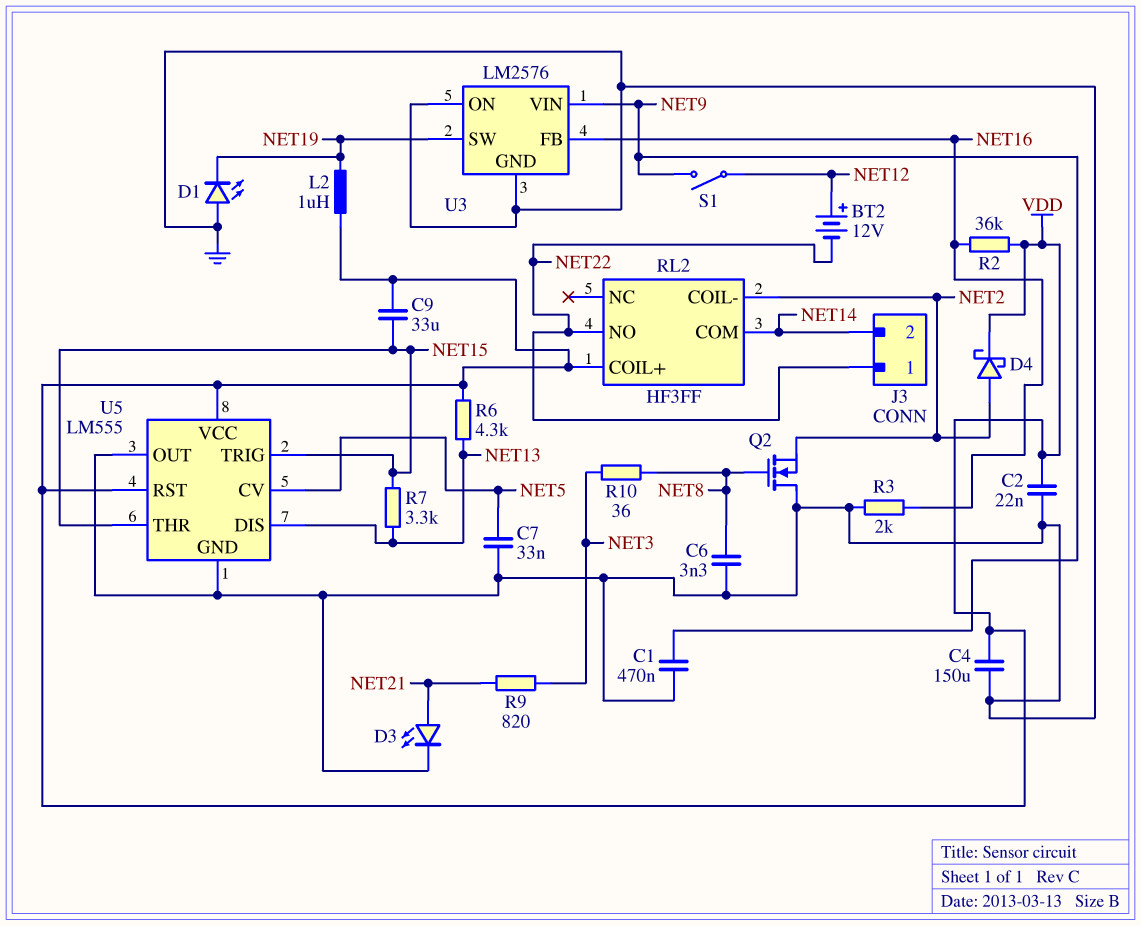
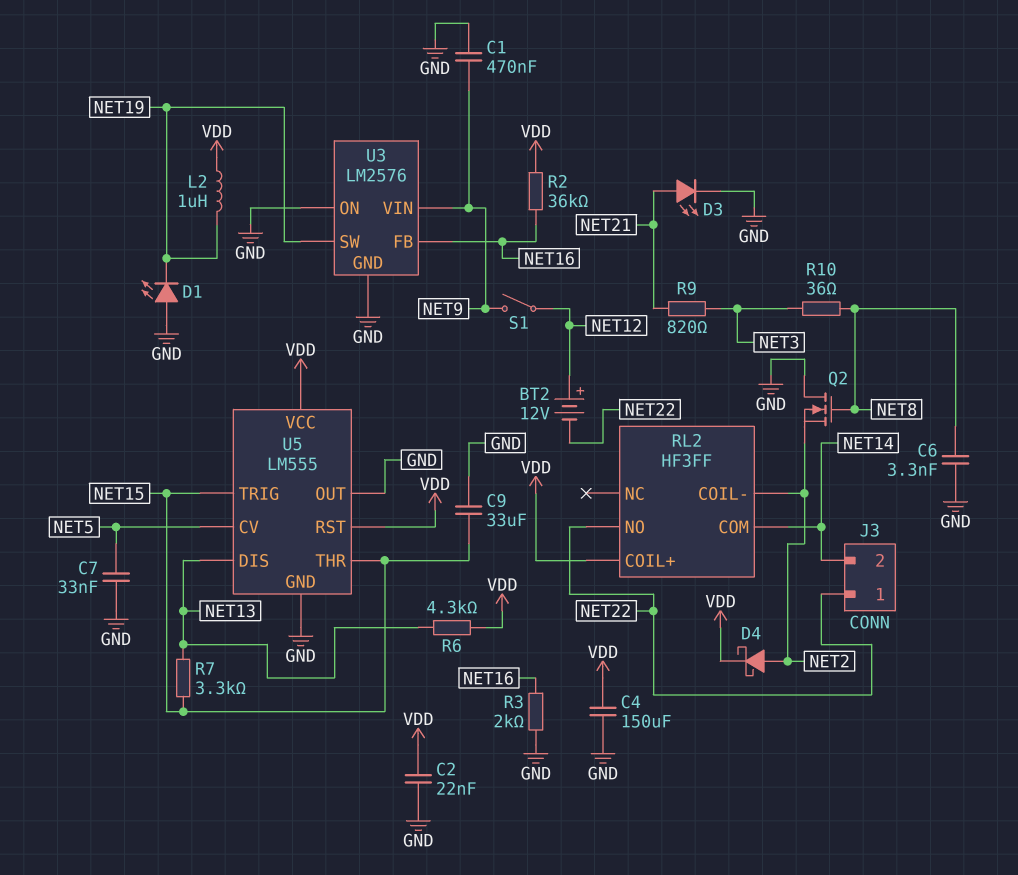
C9: 33uF (NET15, VDD) -> 33uF (GND, NET15)

